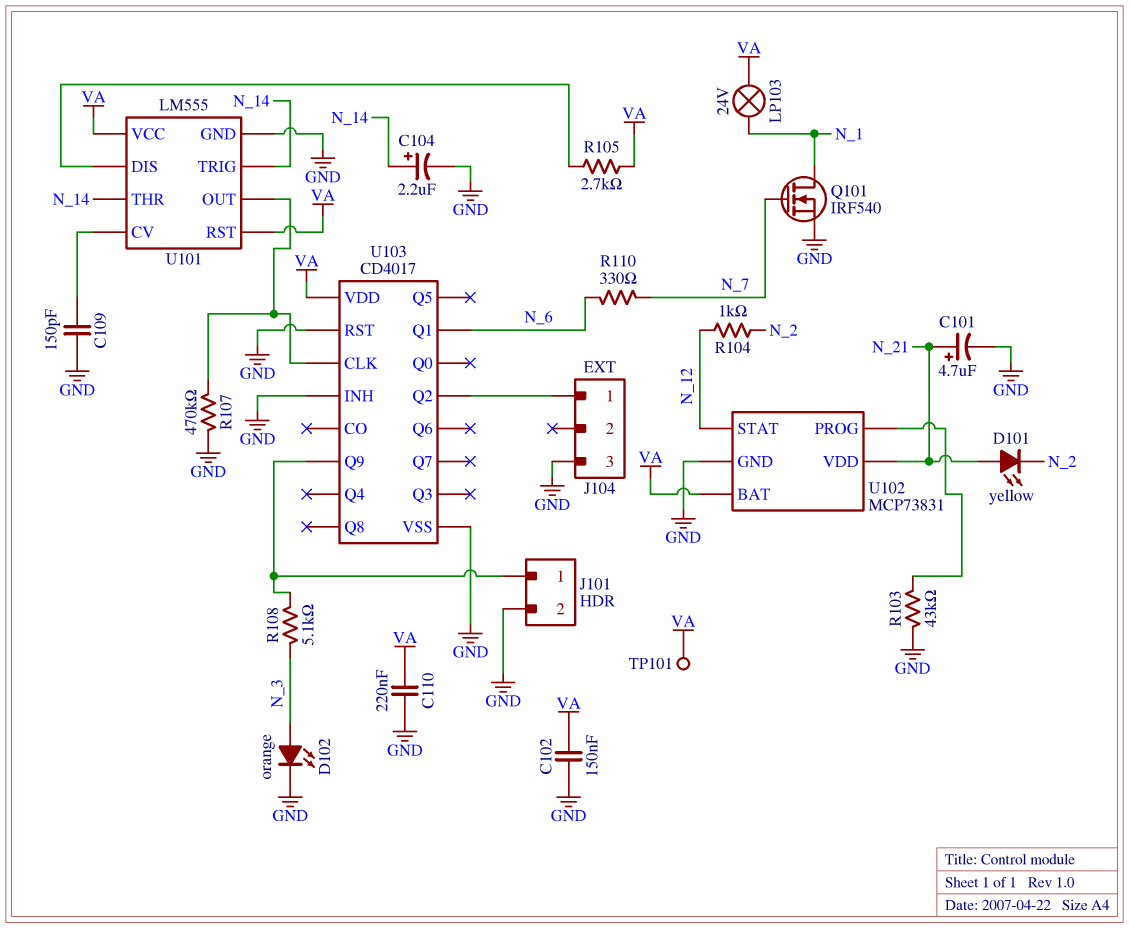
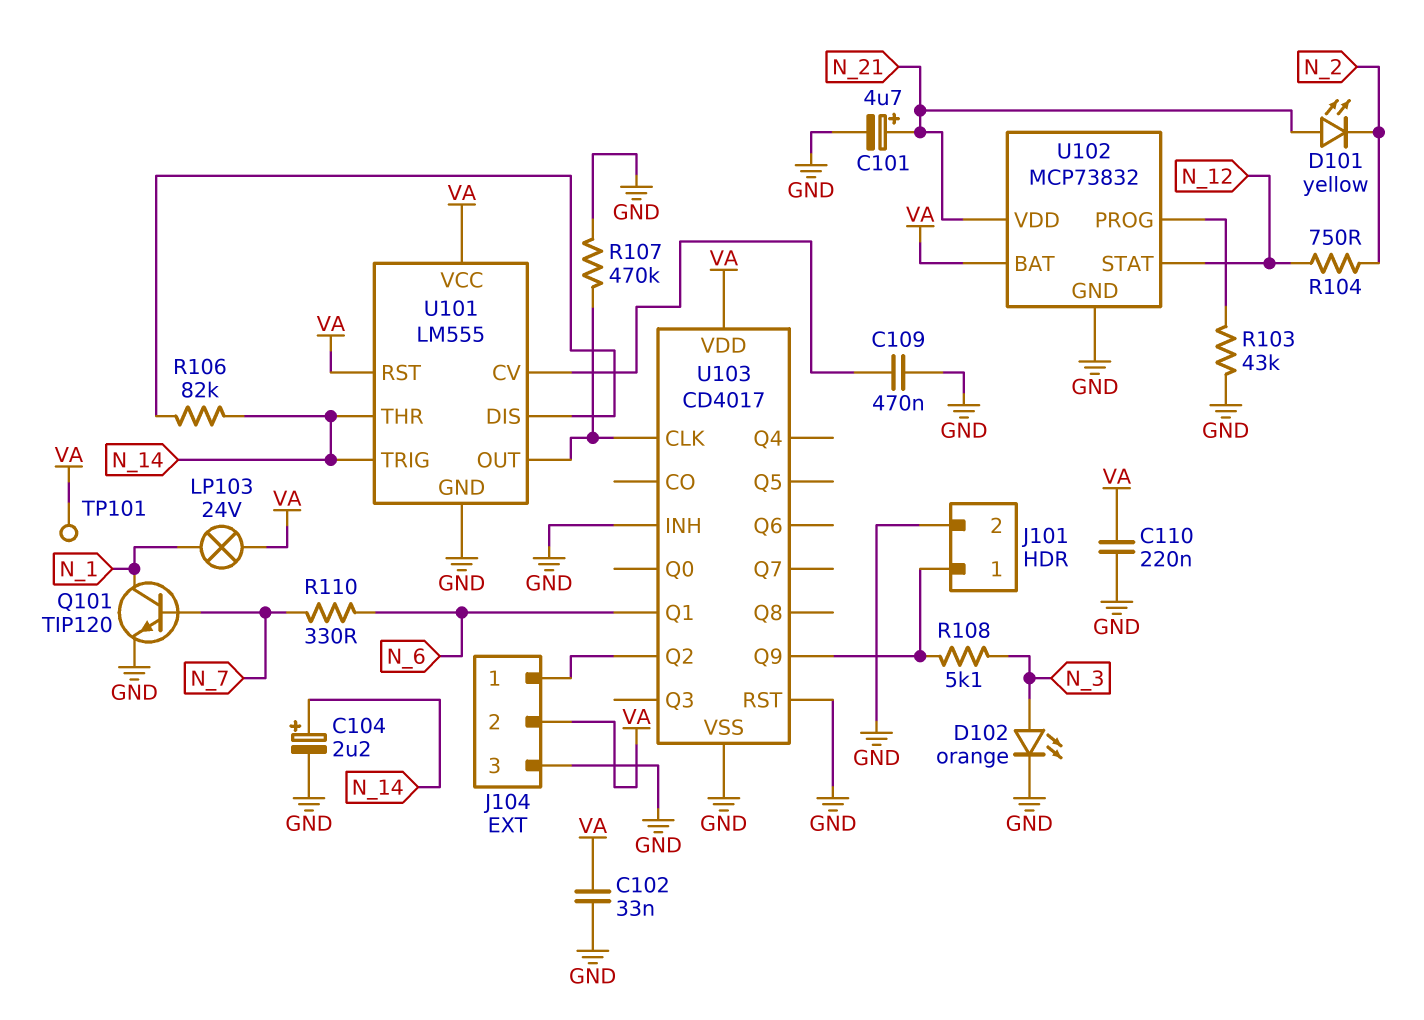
C102: 150nF (GND, VA) -> 33nF (GND, VA)
C109: 150pF (GND, U101/CV) -> 470nF (GND, U101/CV)
J104 pin 2: none -> VA
Q101: NMOS IRF540 (G N_7, D N_1, S GND) -> NPN TIP120 (B N_7, C N_1, E GND)
R104: 1k (N_2, N_12) -> 750 (N_2, N_12)
R105: 2.7k (U101/DIS, VA) -> none
R106: none -> 82k (N_14, U101/DIS)
U102: MCP73831 -> MCP73832

